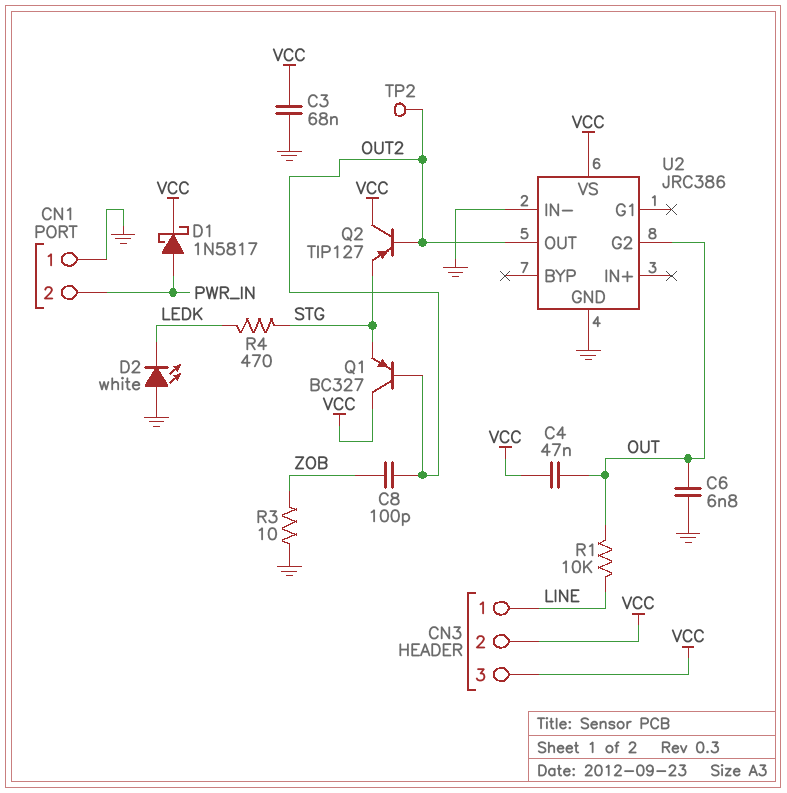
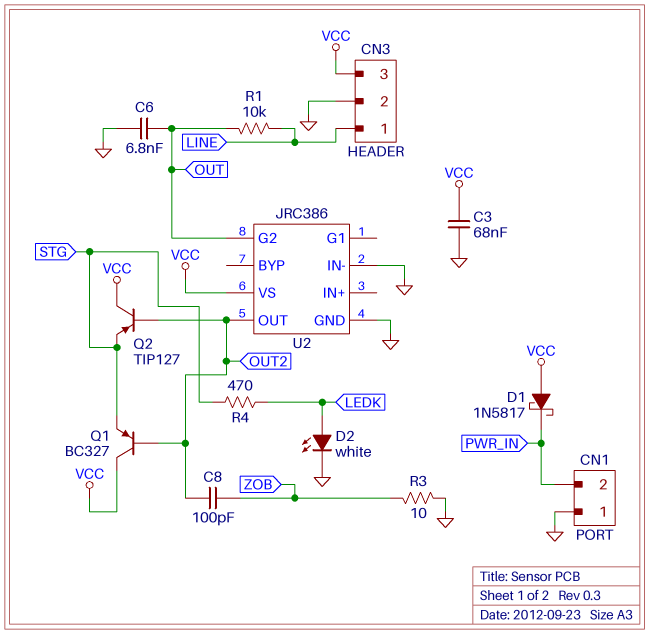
C4: 47nF (OUT, VCC) -> none
CN3 pin 2: VCC -> GND
D1: schottky 1N5817 (A PWR_IN, K VCC) -> schottky 1N5817 (A VCC, K PWR_IN)
D2: LED white (A GND, K LEDK) -> LED white (A LEDK, K GND)
TP2: test point (OUT2) -> none

